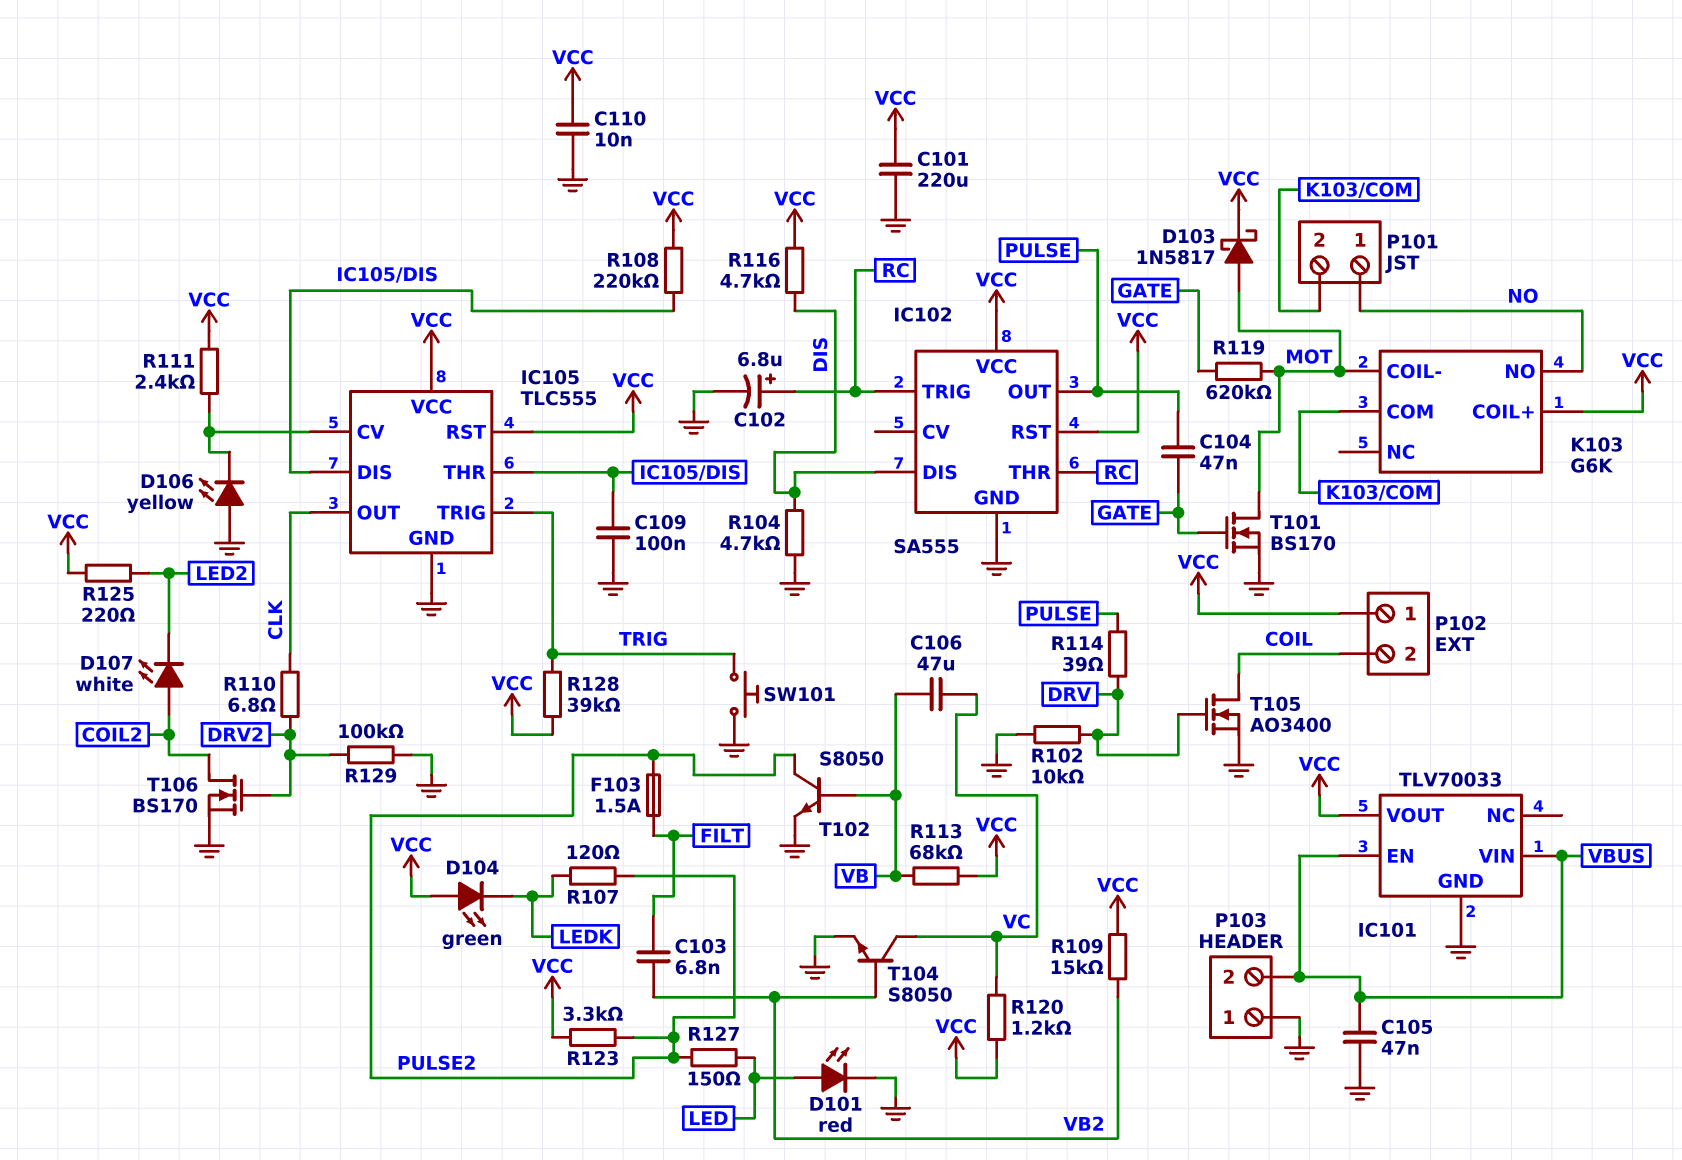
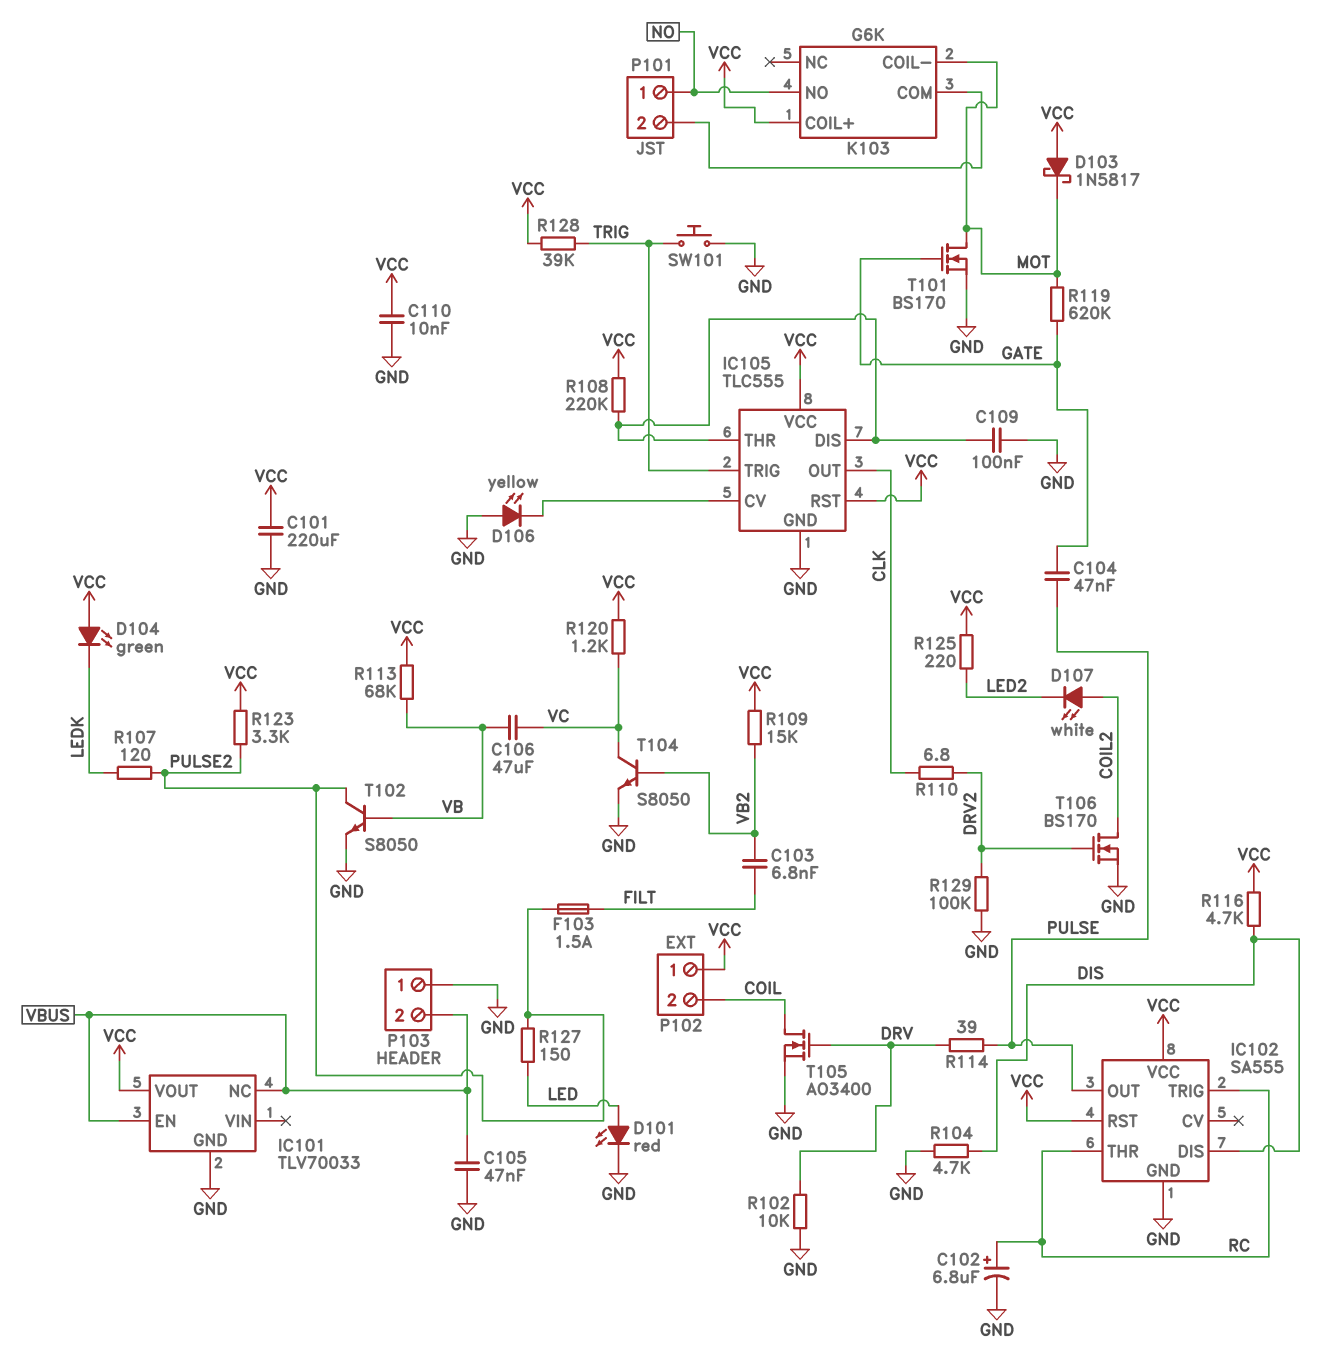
D103: schottky 1N5817 (A MOT, K VCC) -> schottky 1N5817 (A VCC, K MOT)
IC101 pin NC: none -> VBUS
IC101 pin VIN: VBUS -> none
R111: 2.4k (IC105/CV, VCC) -> none

